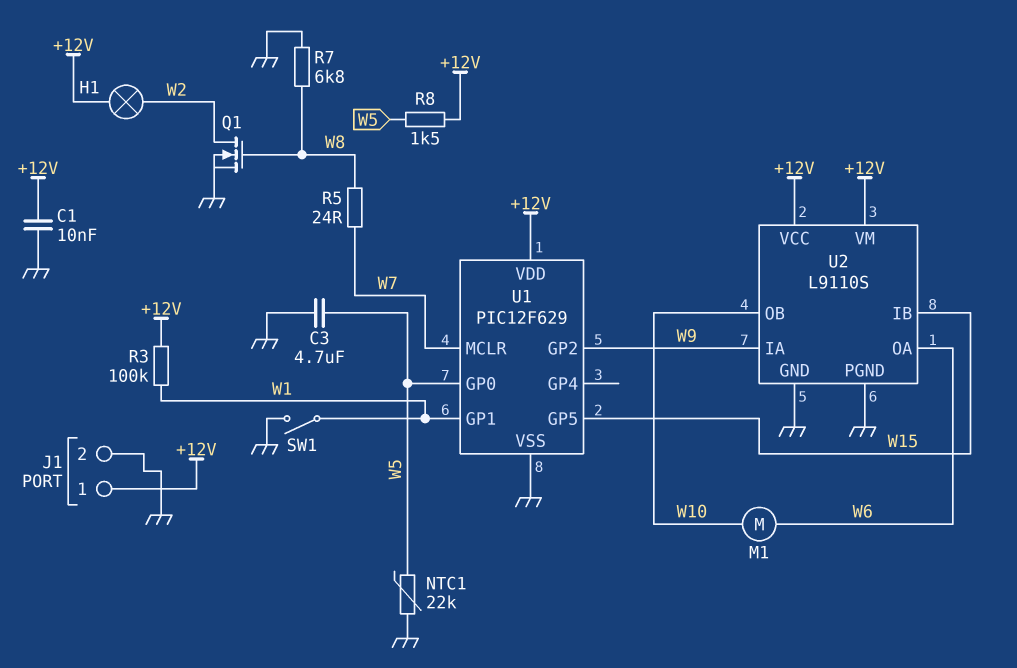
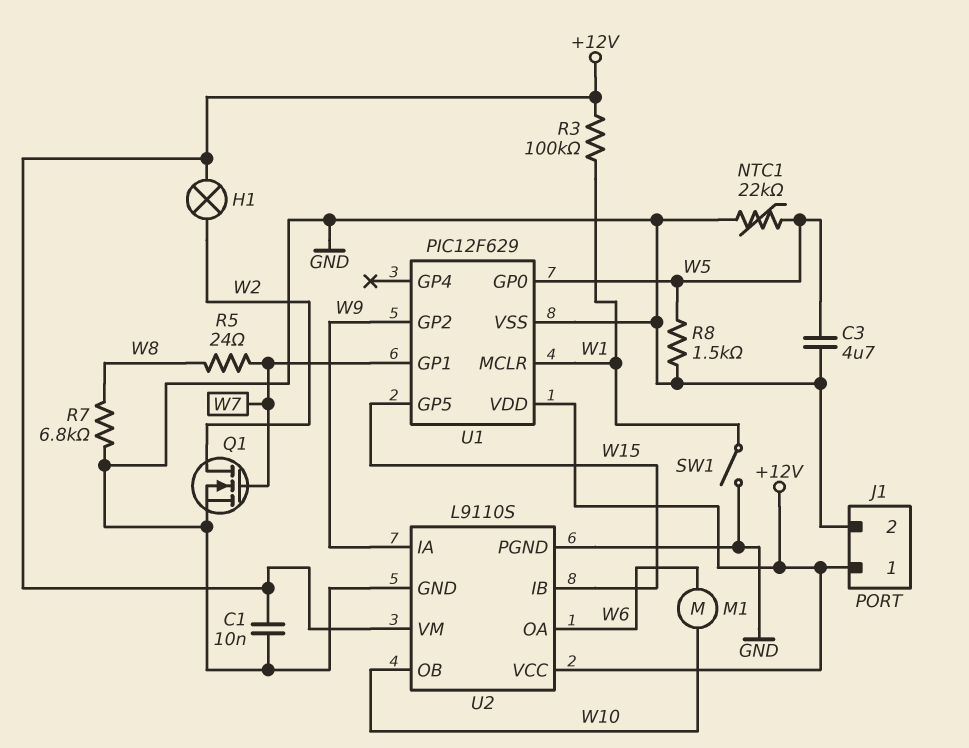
Q1: NMOS (G W8, D W2, S GND) -> NMOS (G W7, D W2, S GND)
R8: 1.5k (+12V, W5) -> 1.5k (GND, W5)
U1 pin GP1: W1 -> W7
U1 pin MCLR: W7 -> W1

